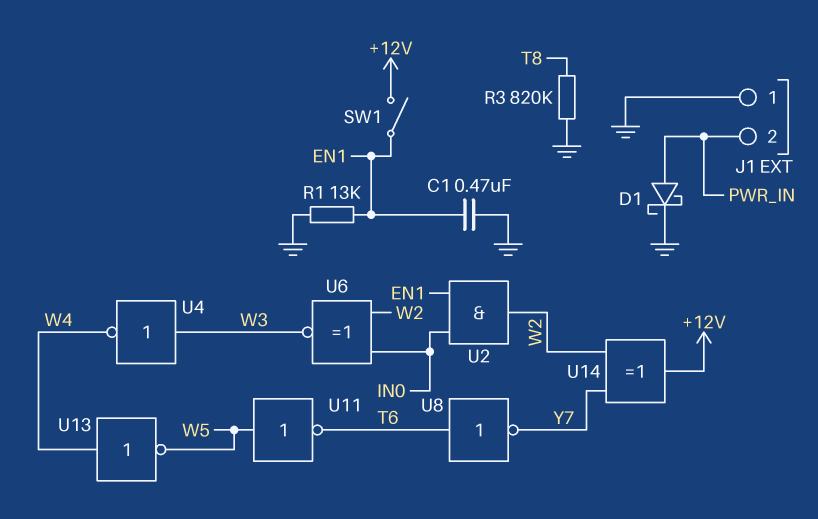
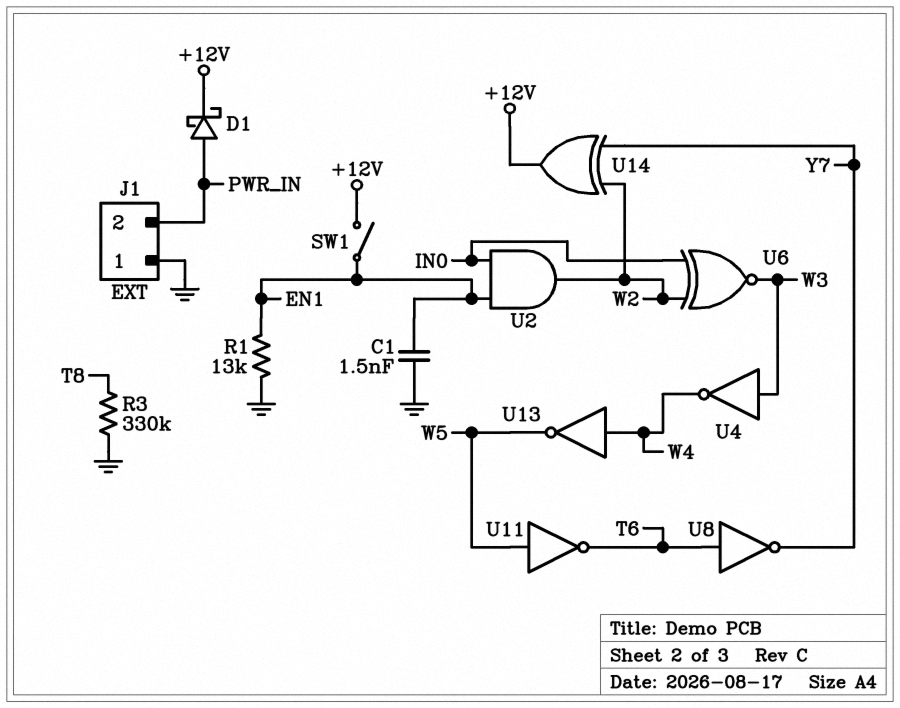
C1: 470nF (EN1, GND) -> 1.5nF (EN1, GND)
D1: schottky (A PWR_IN, K GND) -> schottky (A PWR_IN, K +12V)
R3: 820k (GND, T8) -> 330k (GND, T8)

